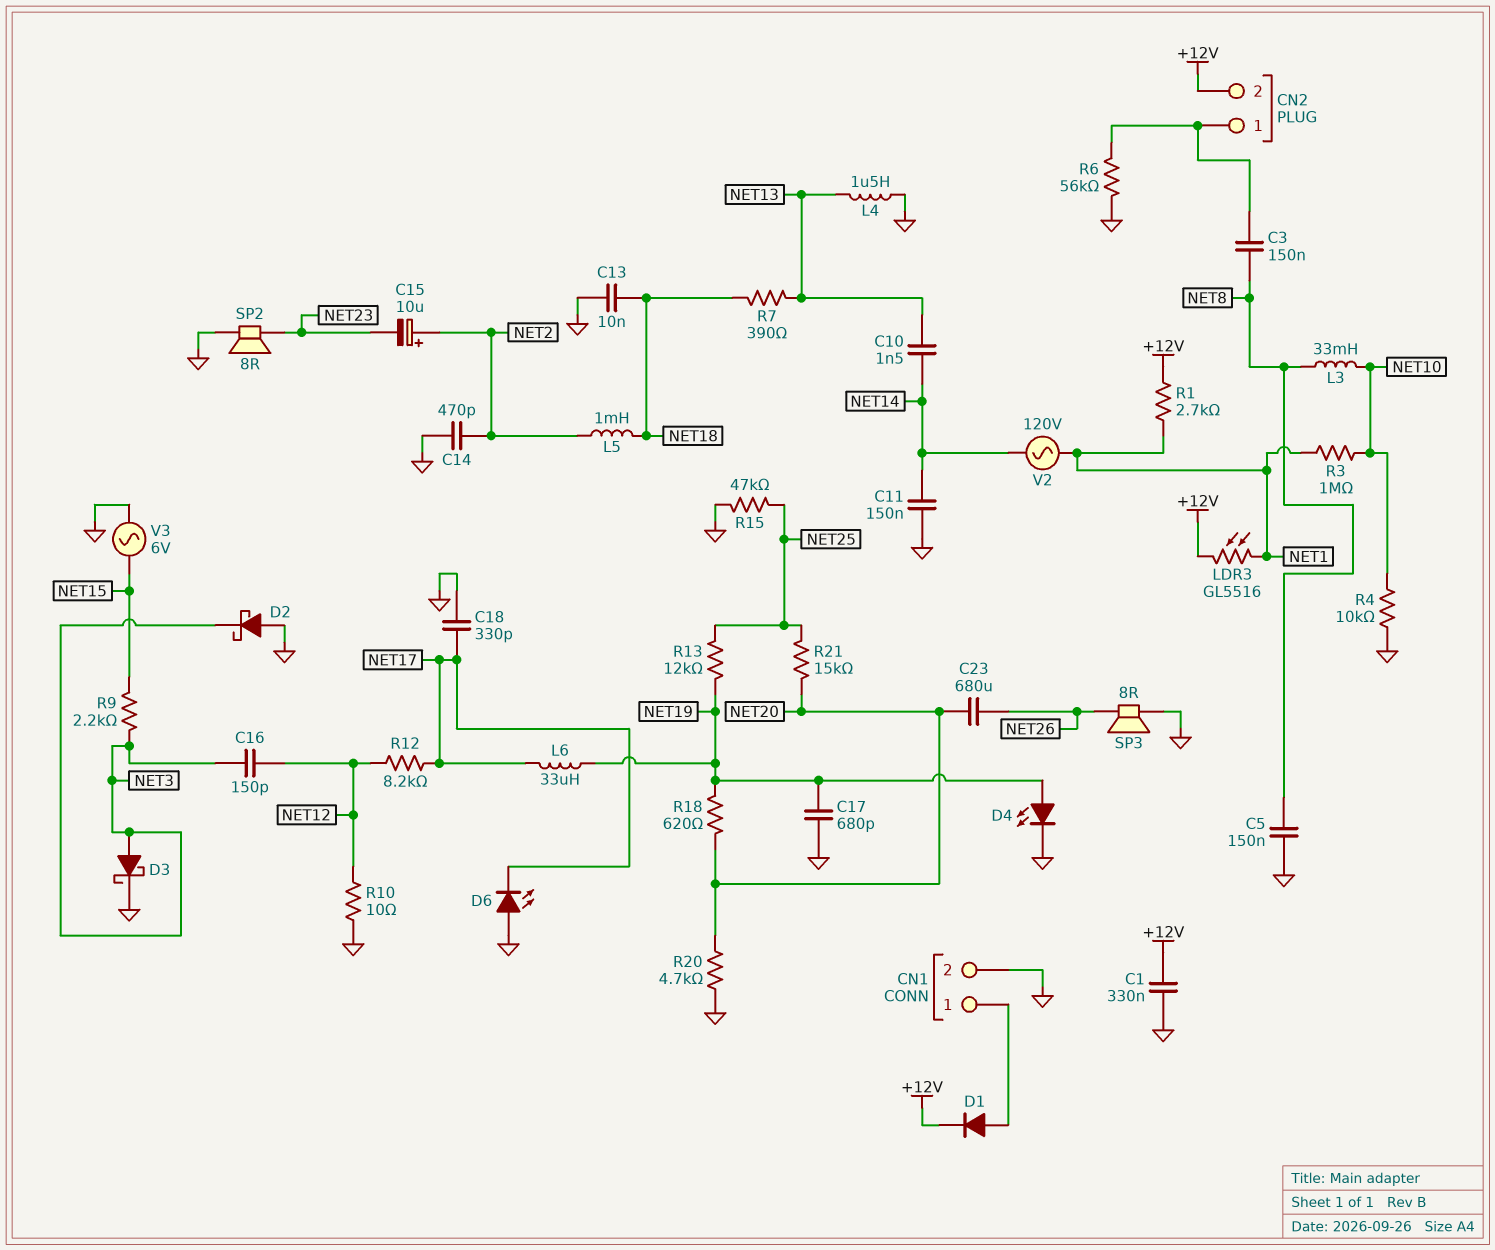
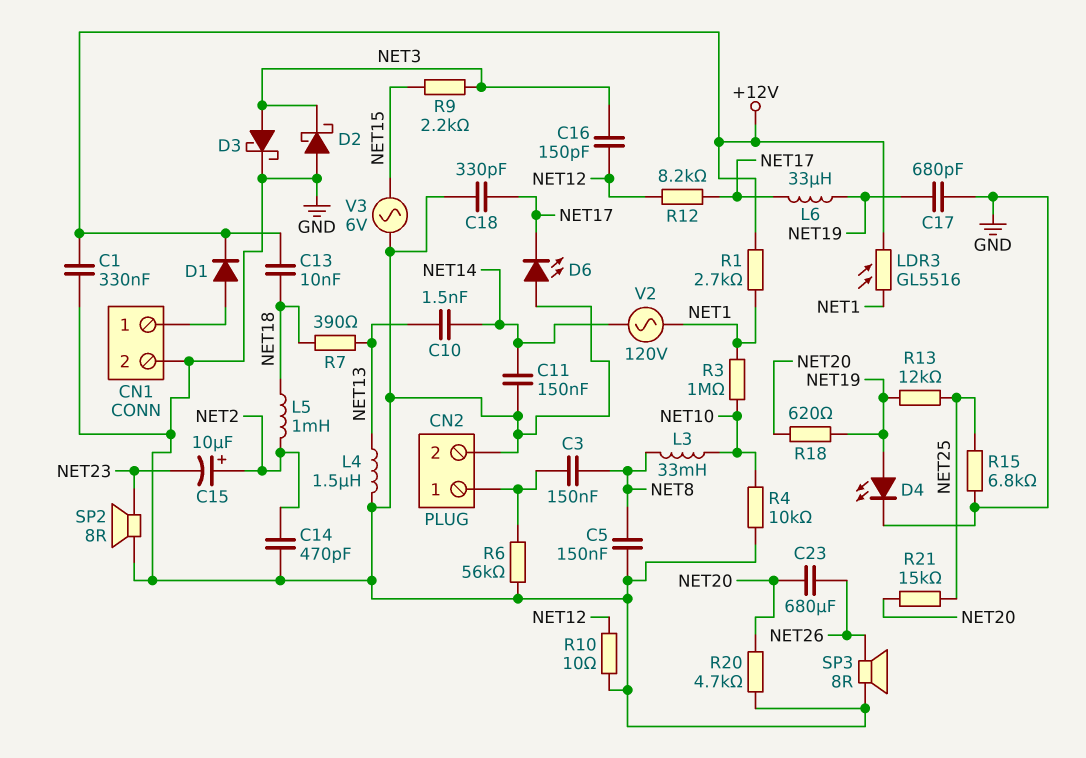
C13: 10nF (GND, NET18) -> 10nF (+12V, NET18)
CN2 pin 2: +12V -> GND
R15: 47k (GND, NET25) -> 6.8k (GND, NET25)

